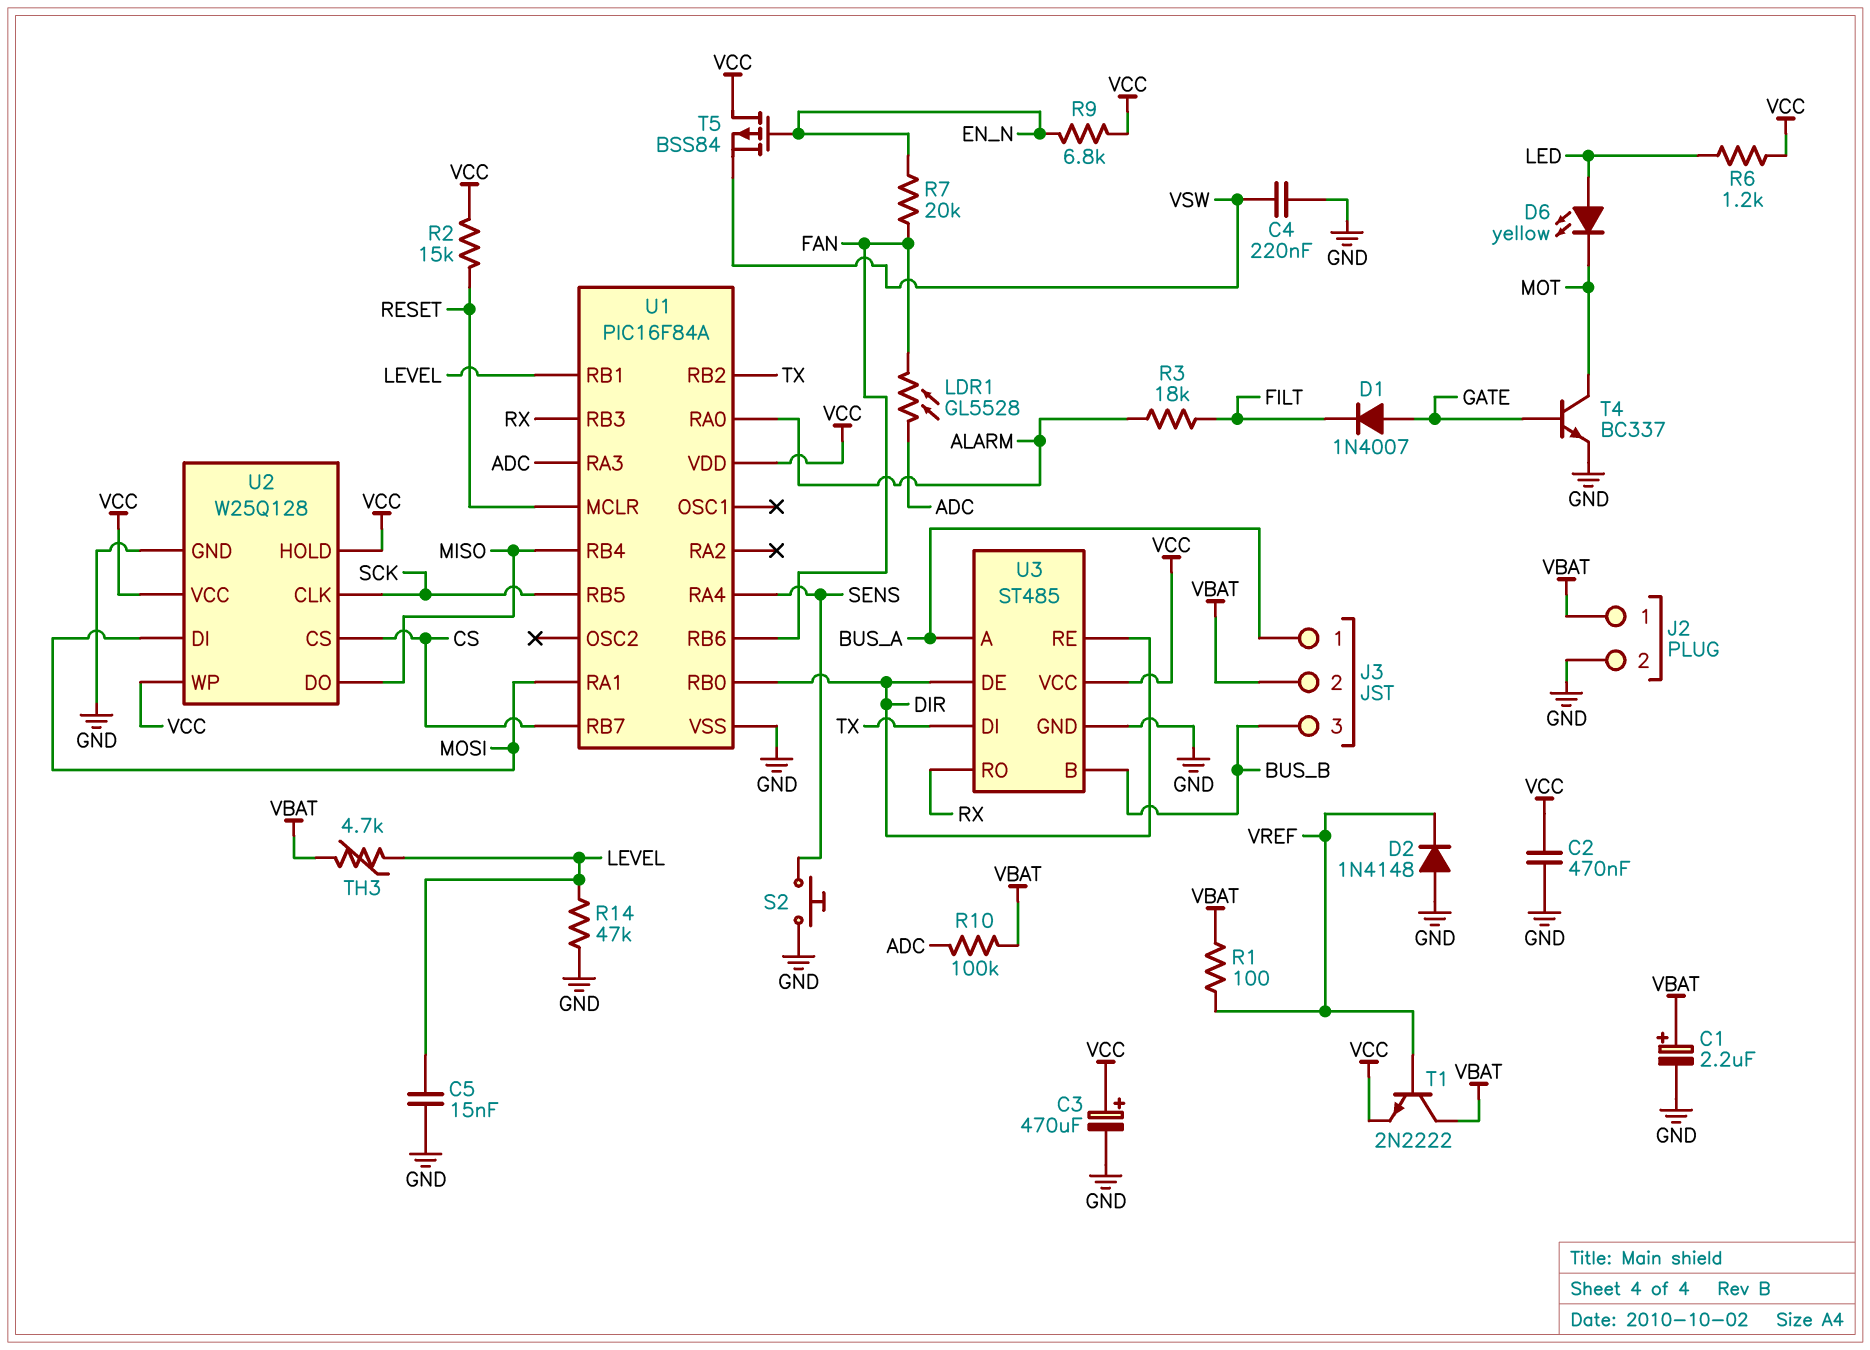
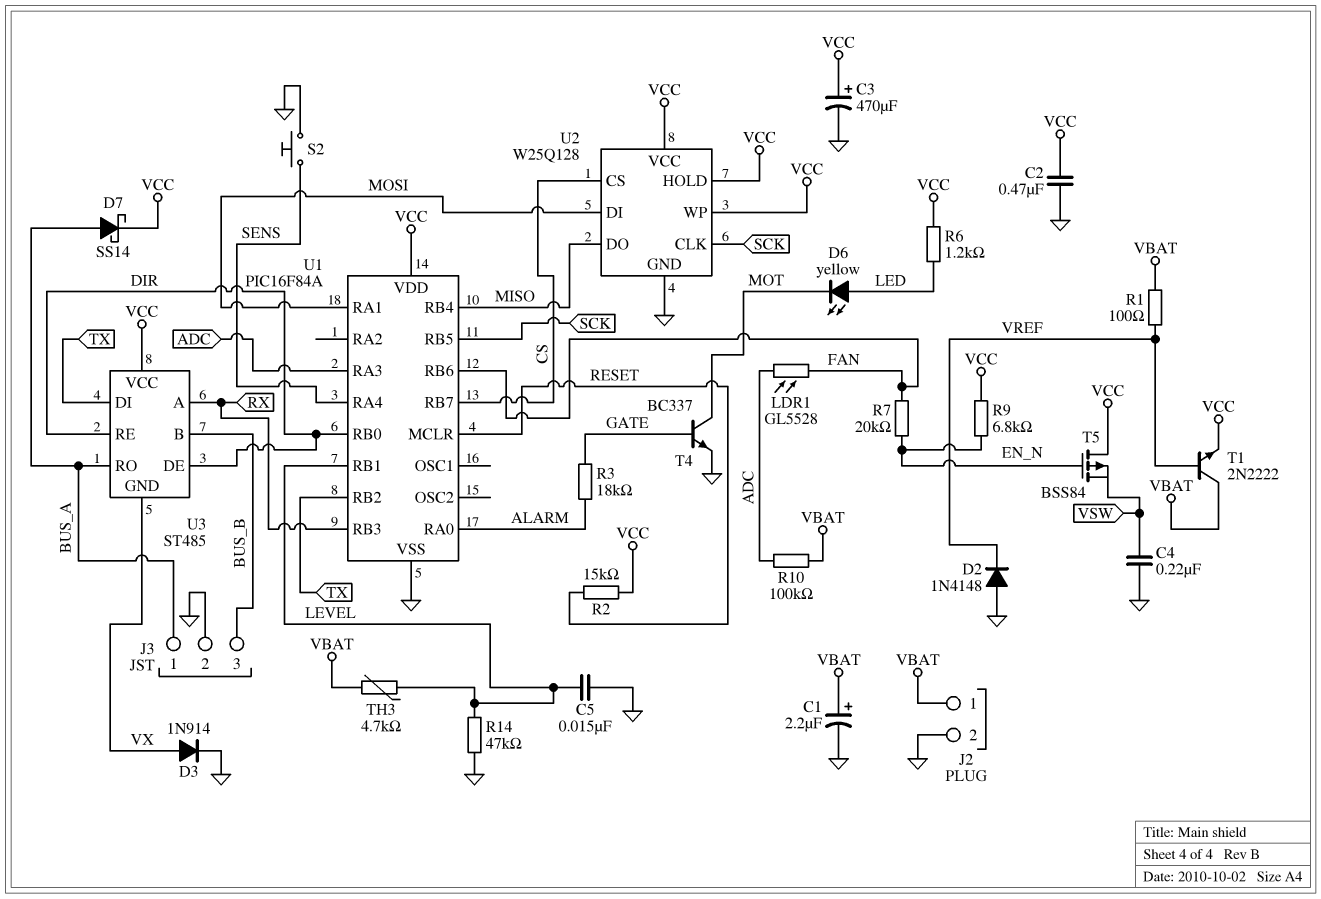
D1: diode 1N4007 (A GATE, K FILT) -> none
D3: none -> diode 1N914 (A VX, K GND)
D7: none -> schottky SS14 (A BUS_A, K VCC)
J3 pin 2: VBAT -> GND
R3: 18k (ALARM, FILT) -> 18k (ALARM, GATE)
U3 pin A: BUS_A -> RX
U3 pin GND: GND -> VX
U3 pin RO: RX -> BUS_A

